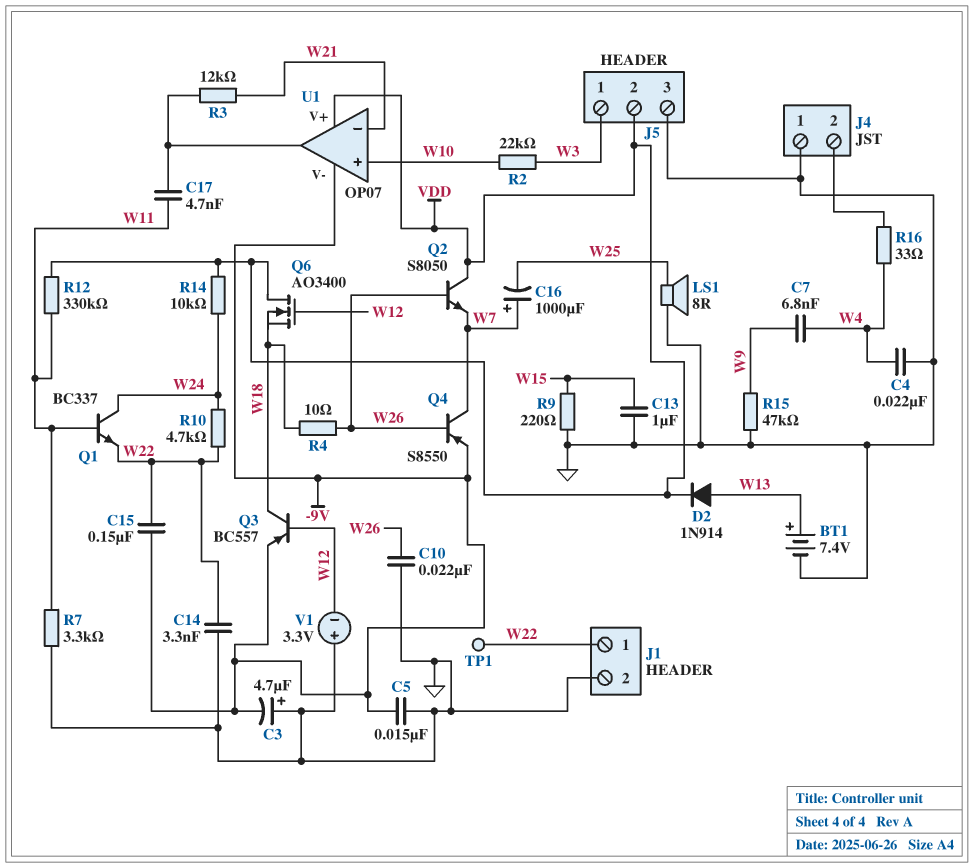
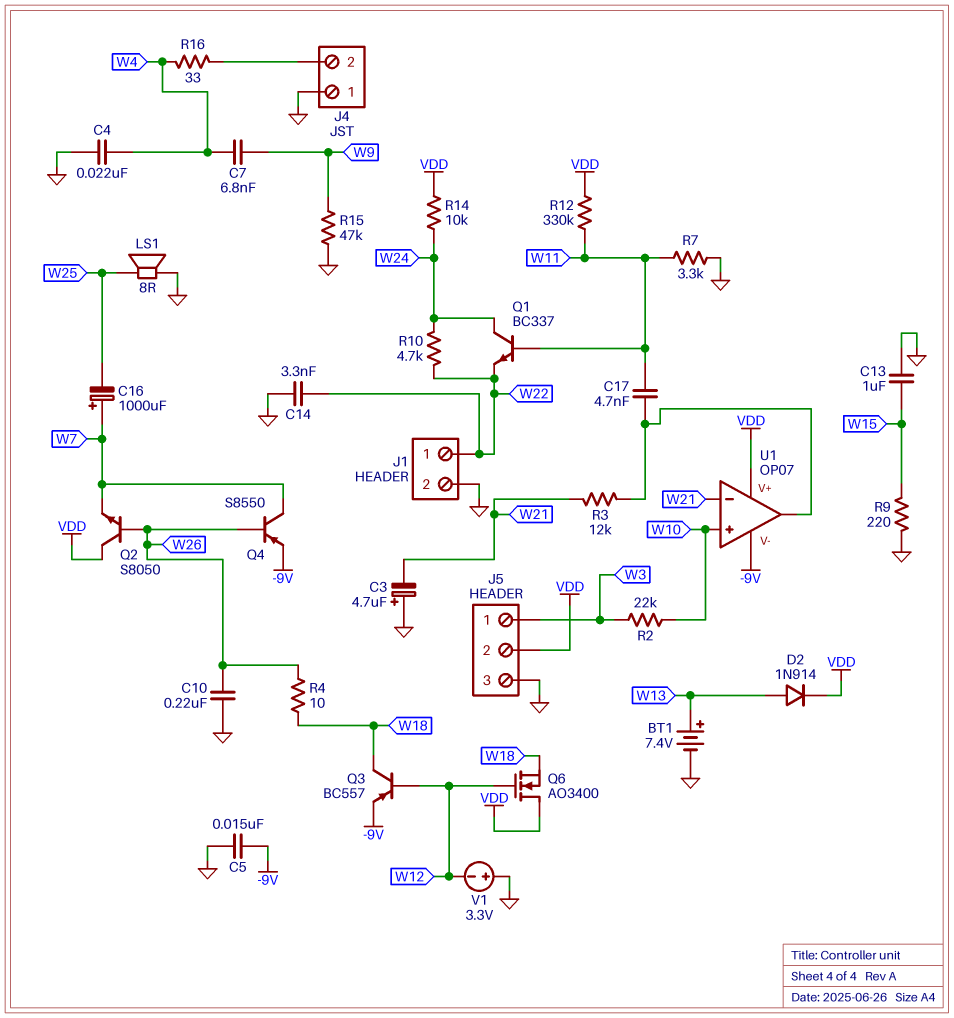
C3: 4.7uF (plus GND, minus -9V) -> 4.7uF (plus GND, minus W21)
C10: 22nF (GND, W26) -> 220nF (GND, W26)
C15: 150nF (-9V, W22) -> none
TP1: test point (W22) -> none

